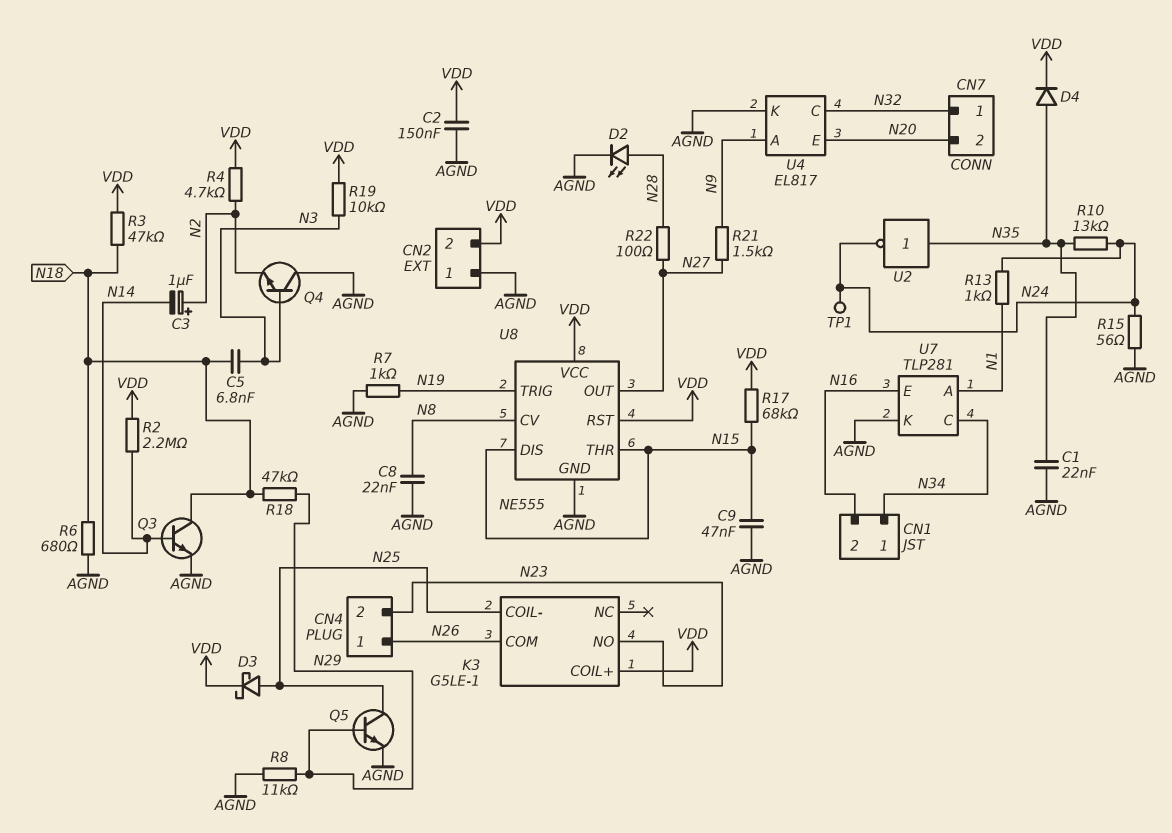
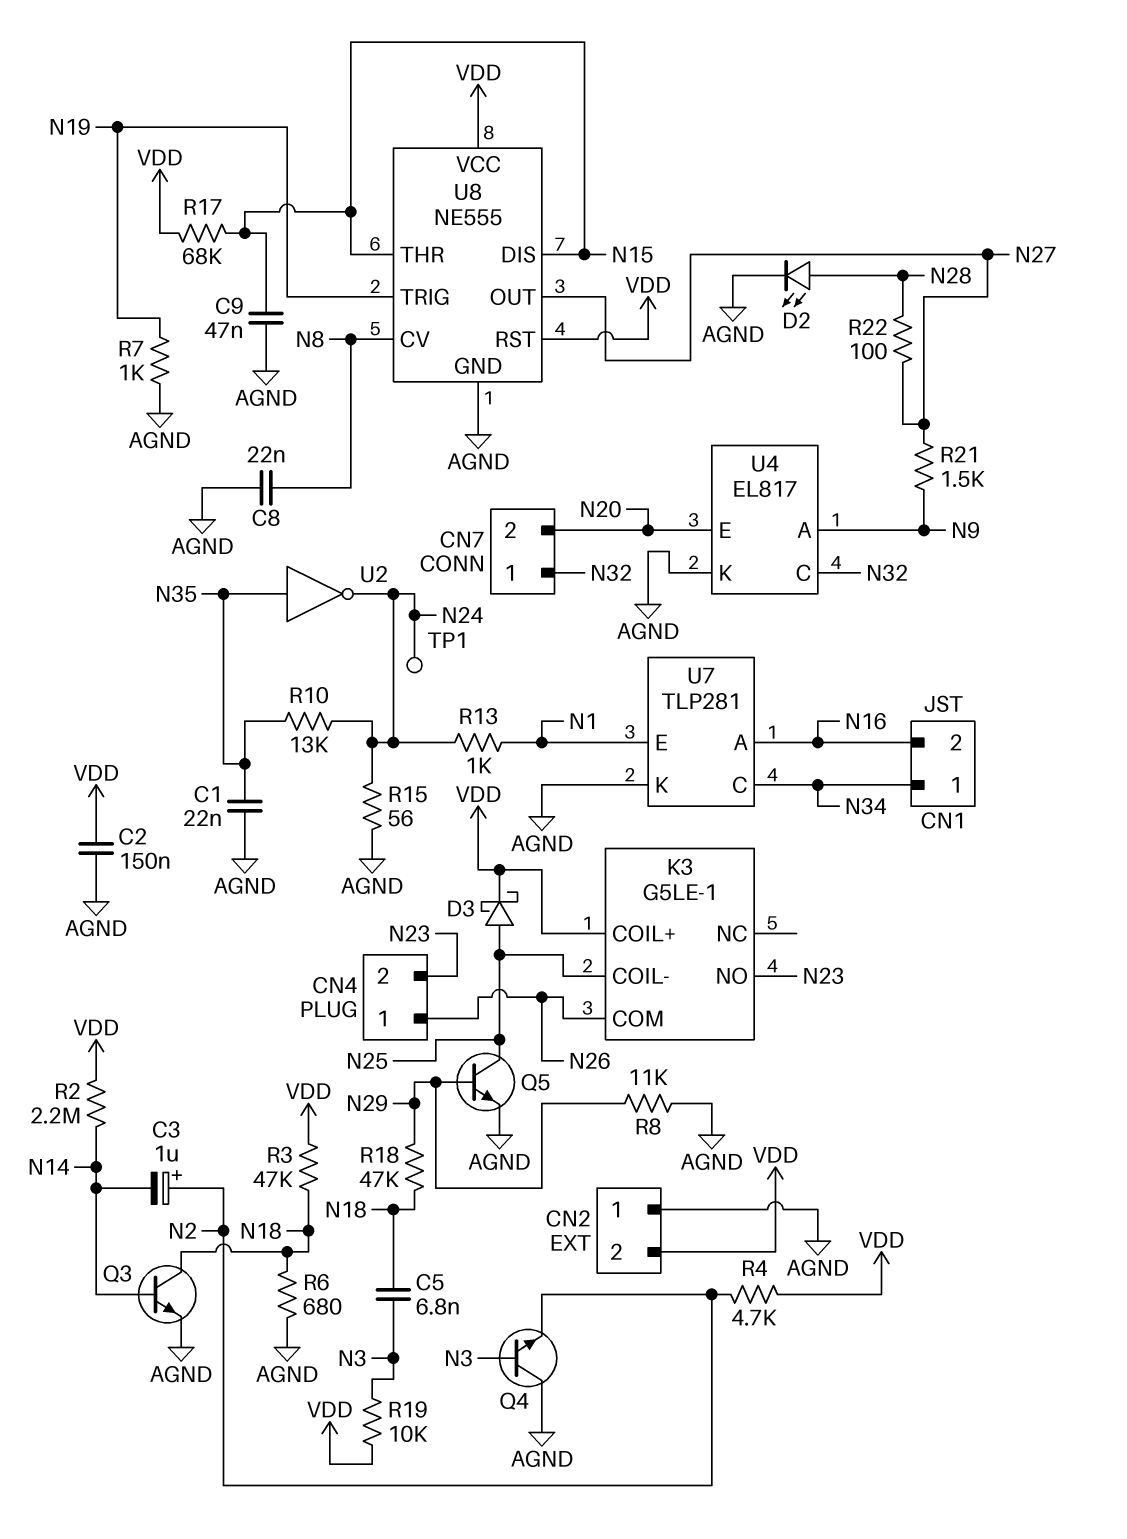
D4: diode (A N35, K VDD) -> none
U7 pin A: N1 -> N16
U7 pin E: N16 -> N1

